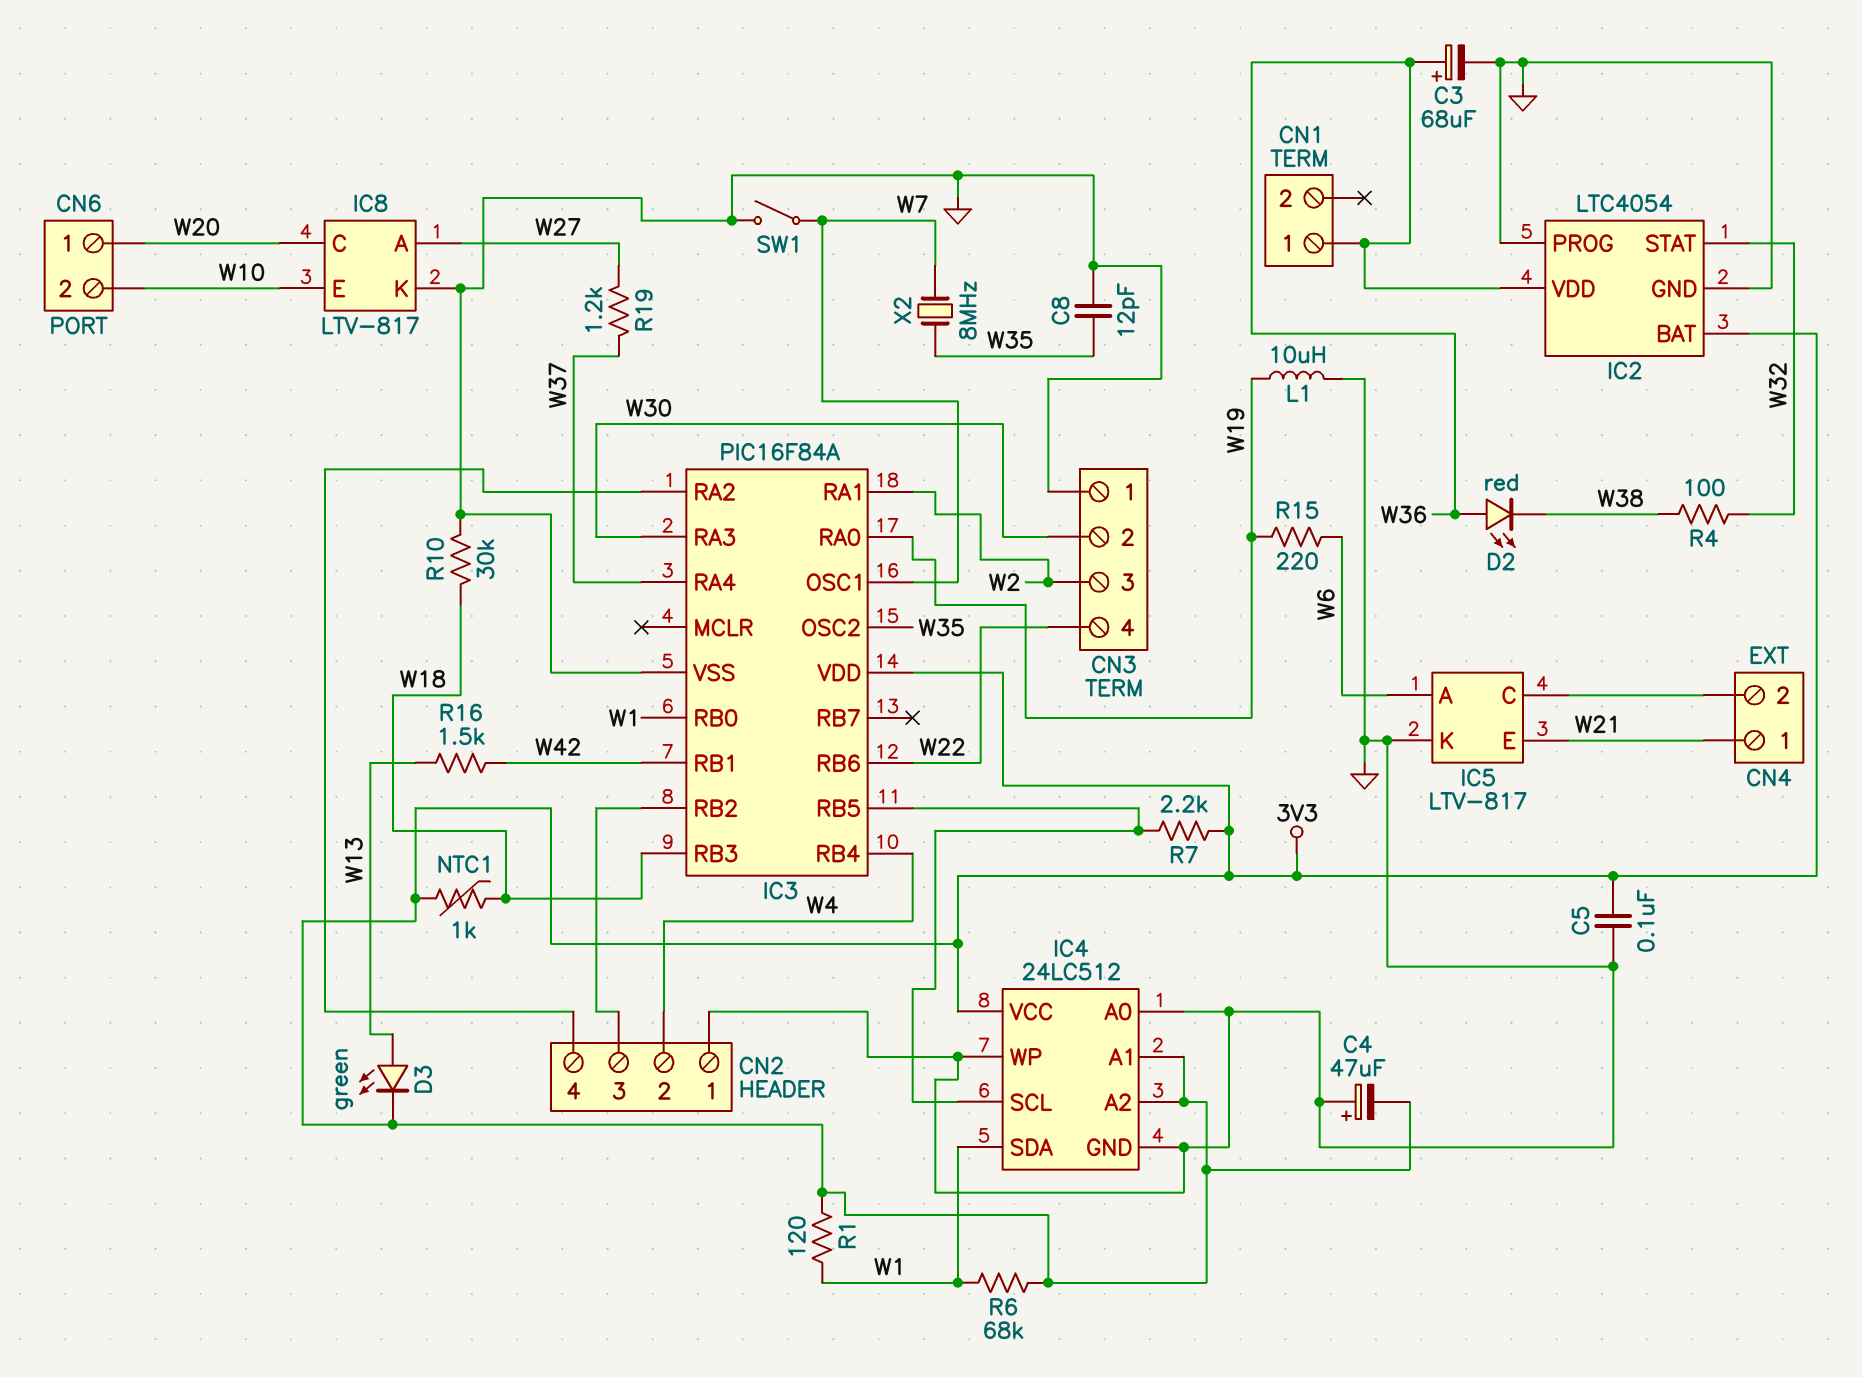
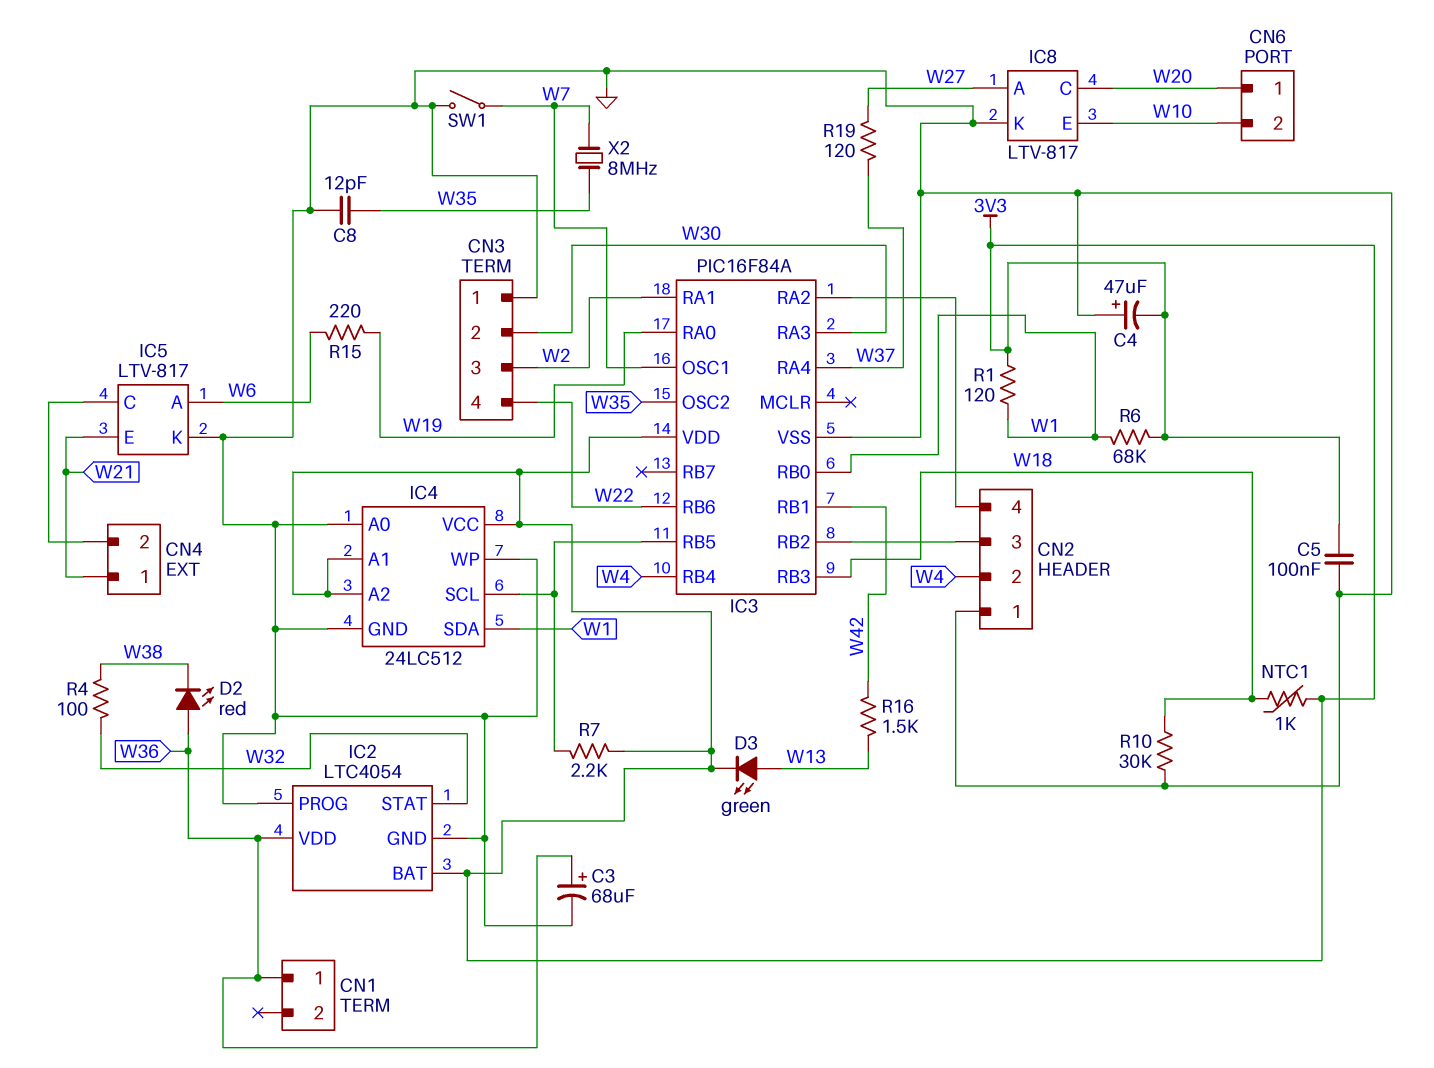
L1: 10uH (GND, W19) -> none
R19: 1.2k (W27, W37) -> 120 (W27, W37)

